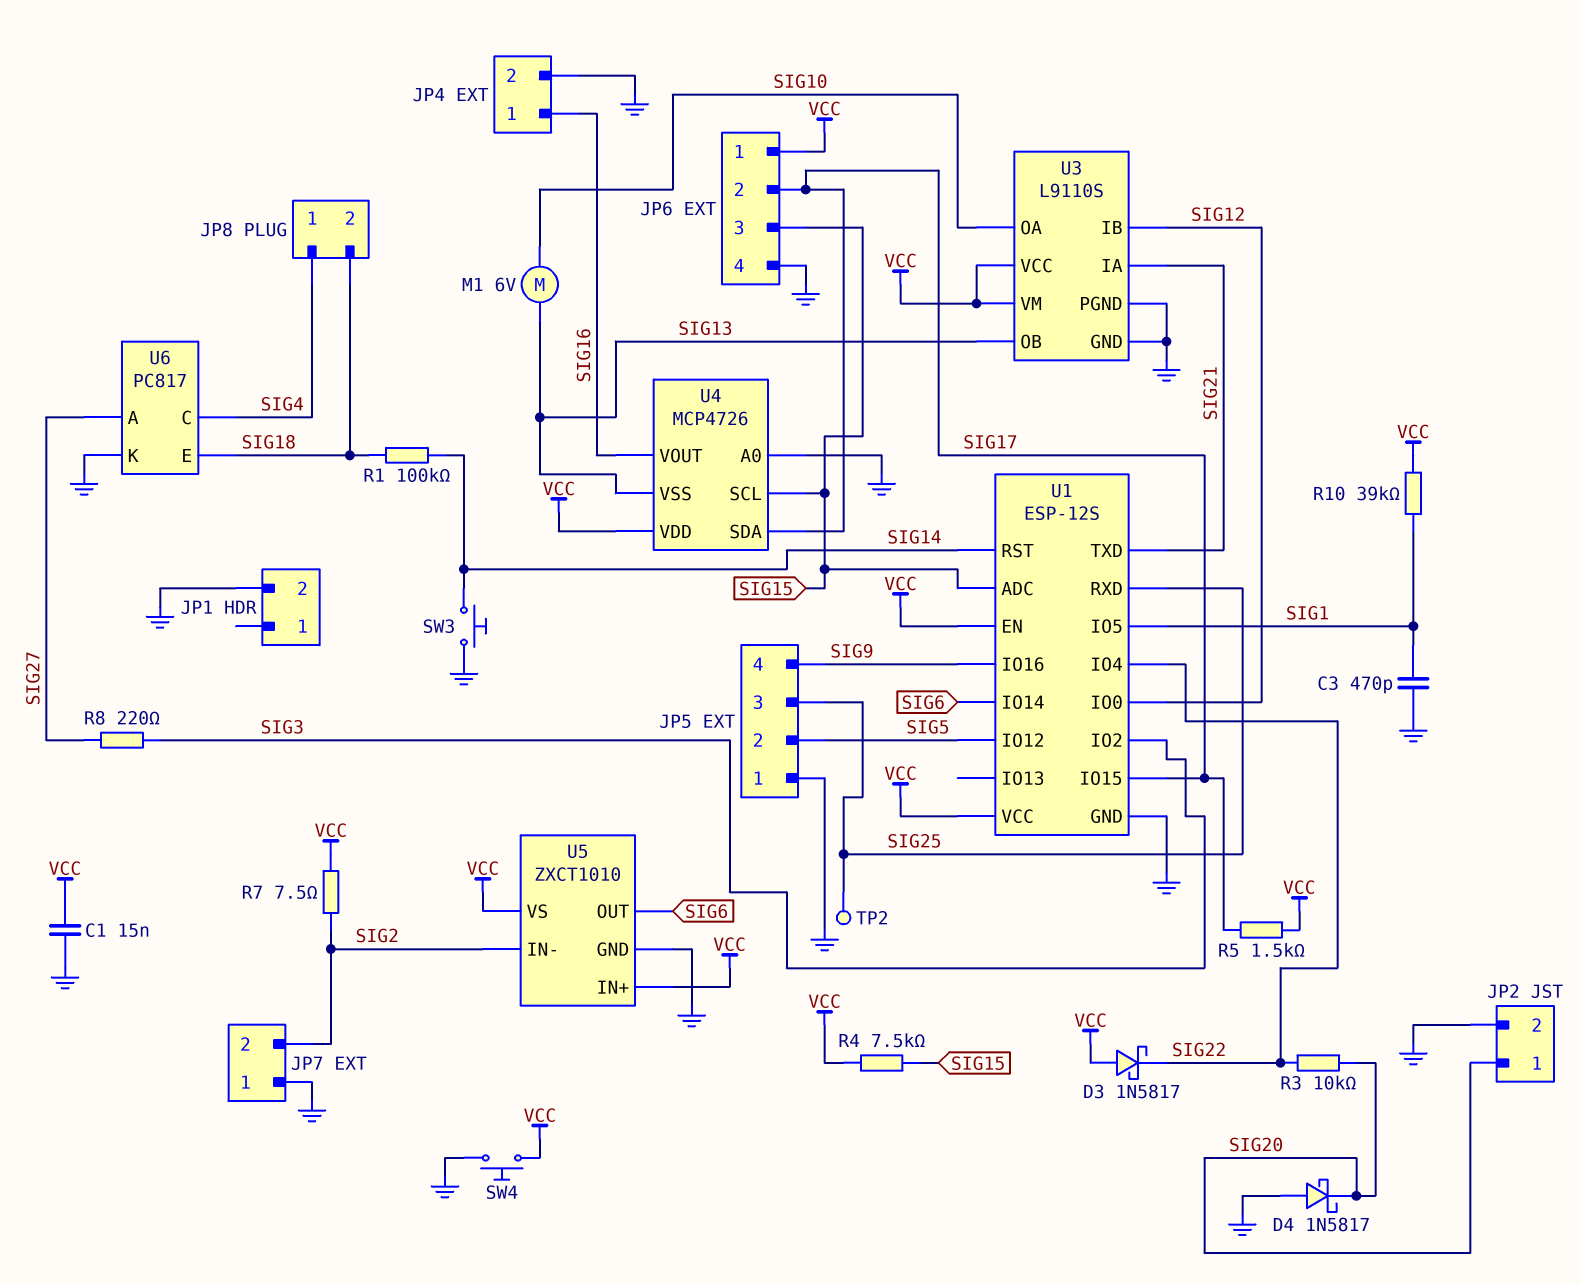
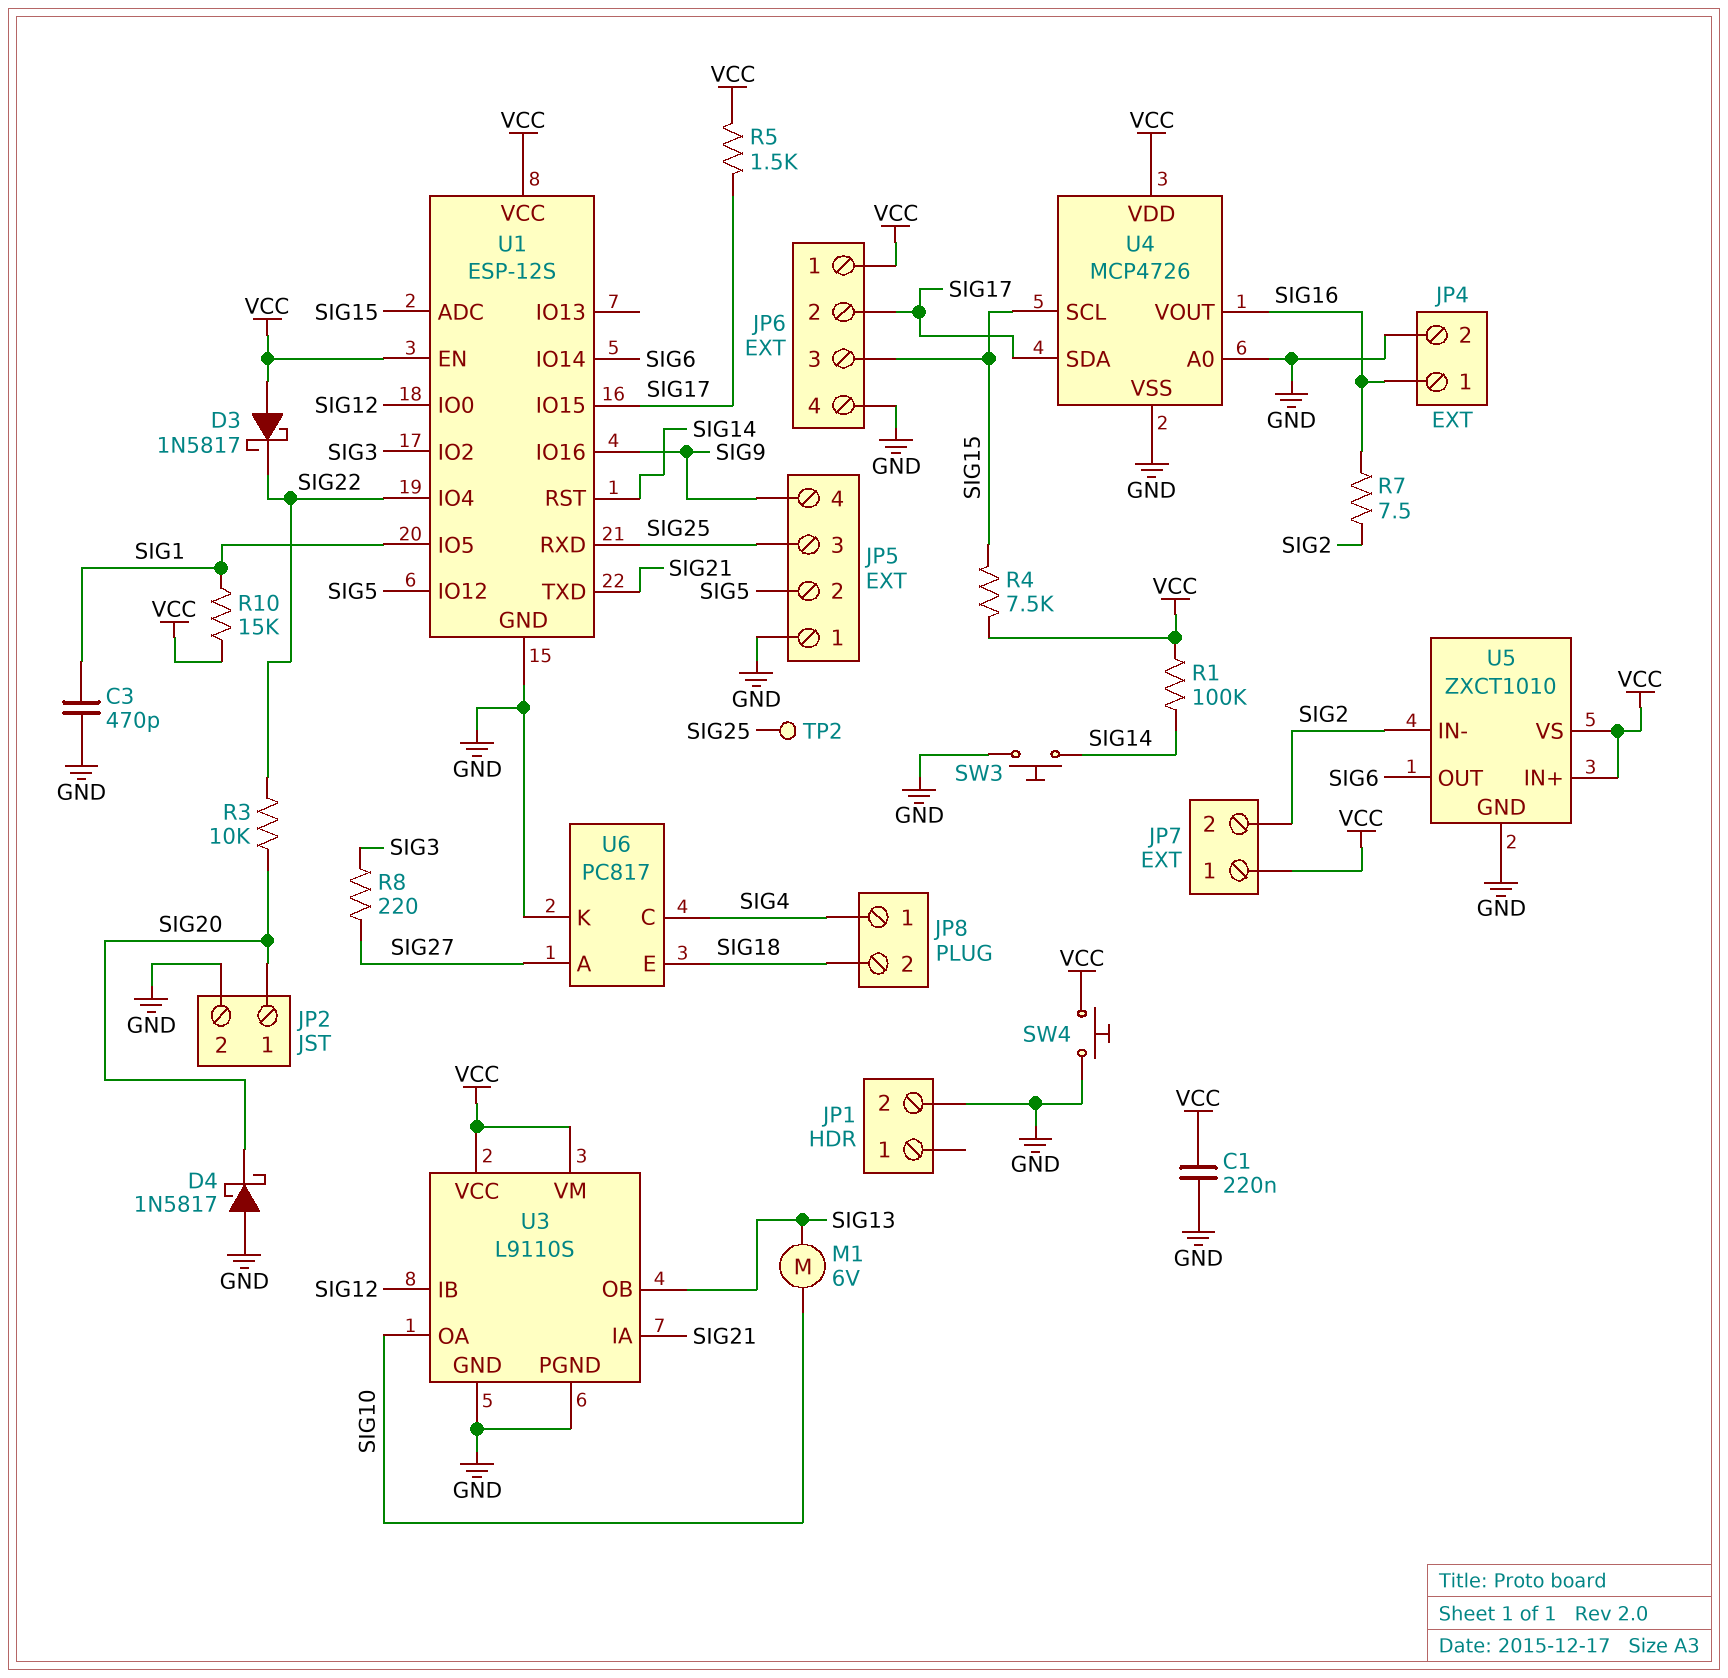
C1: 15nF (GND, VCC) -> 220nF (GND, VCC)
JP7 pin 1: GND -> VCC
R1: 100k (SIG14, SIG18) -> 100k (SIG14, VCC)
R7: 7.5 (SIG2, VCC) -> 7.5 (SIG2, SIG16)
R10: 39k (SIG1, VCC) -> 15k (SIG1, VCC)
U4 pin VSS: SIG13 -> GND

